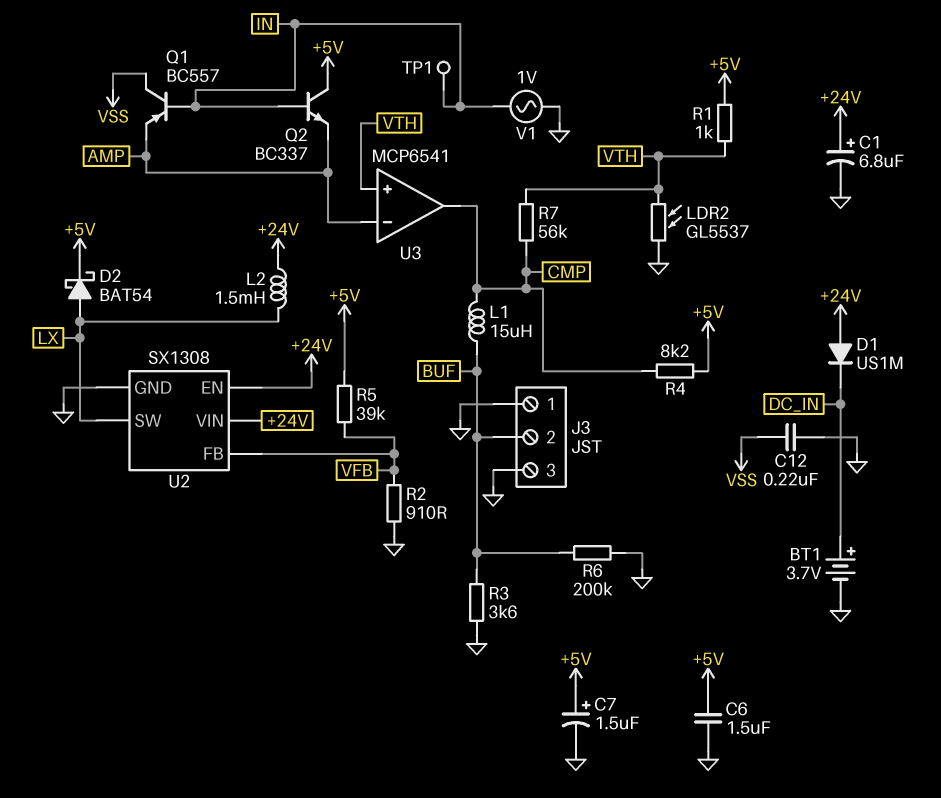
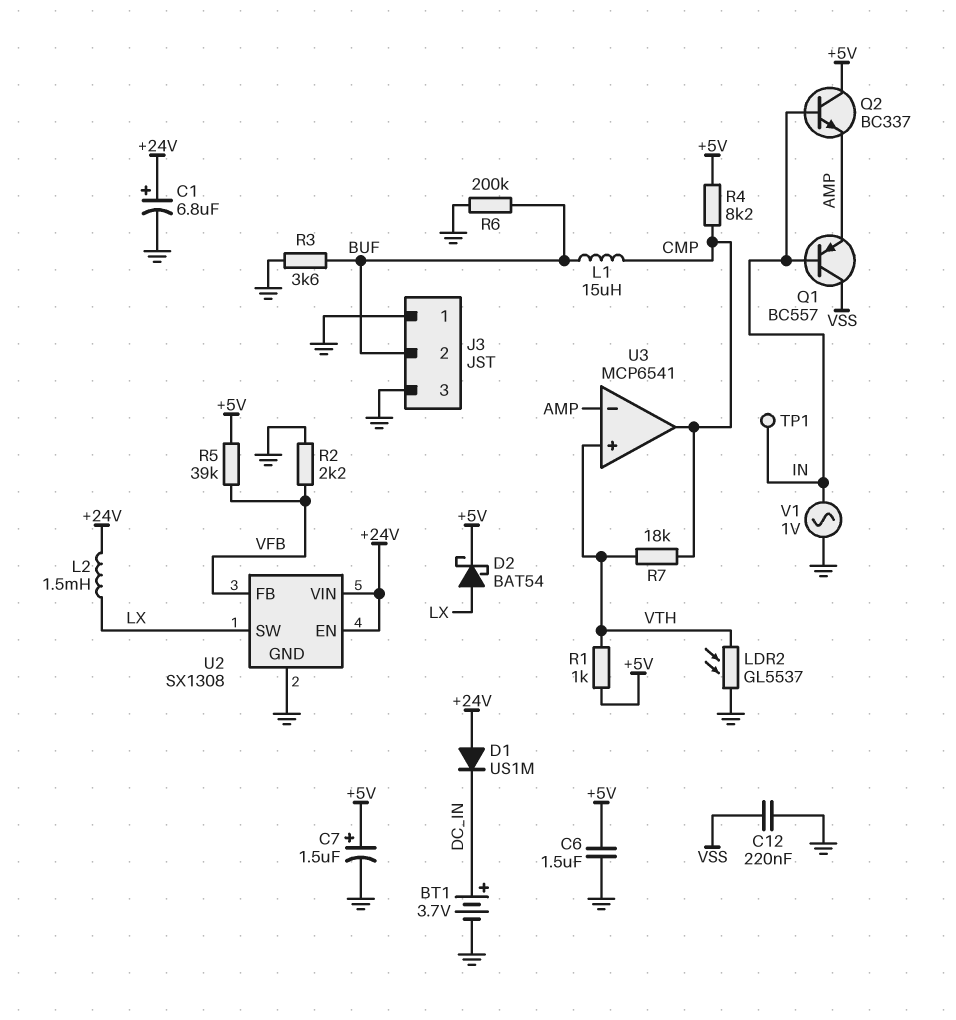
R2: 910 (GND, VFB) -> 2.2k (GND, VFB)
R7: 56k (CMP, VTH) -> 18k (CMP, VTH)

